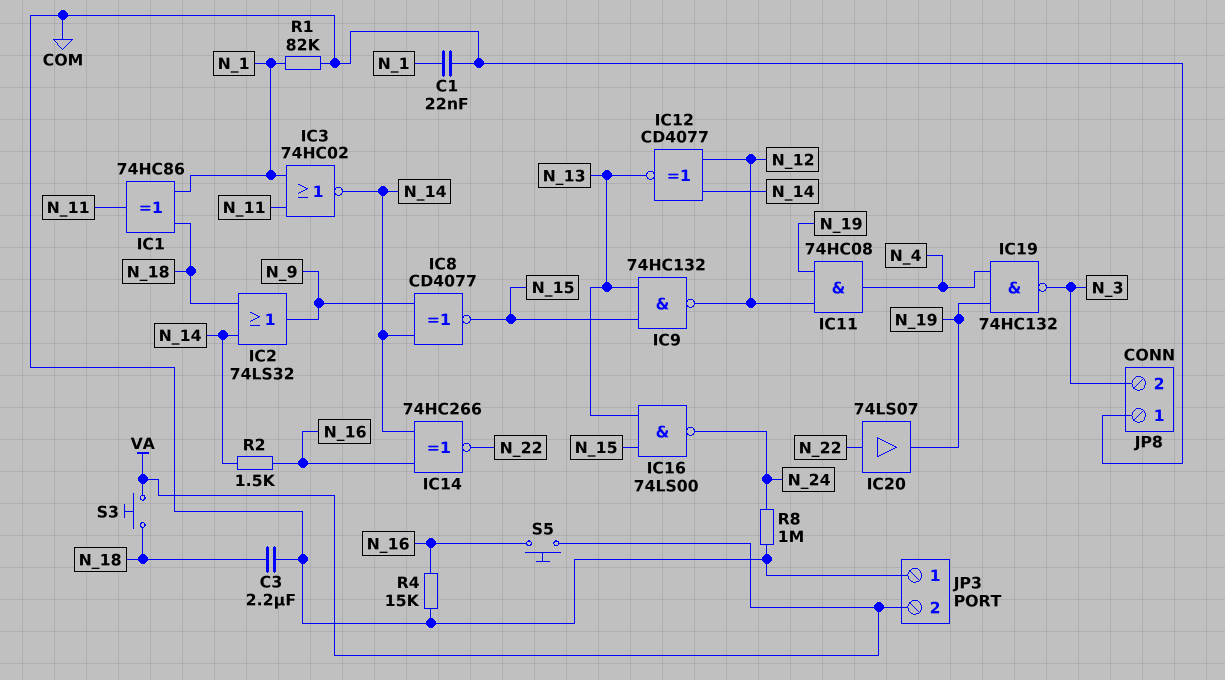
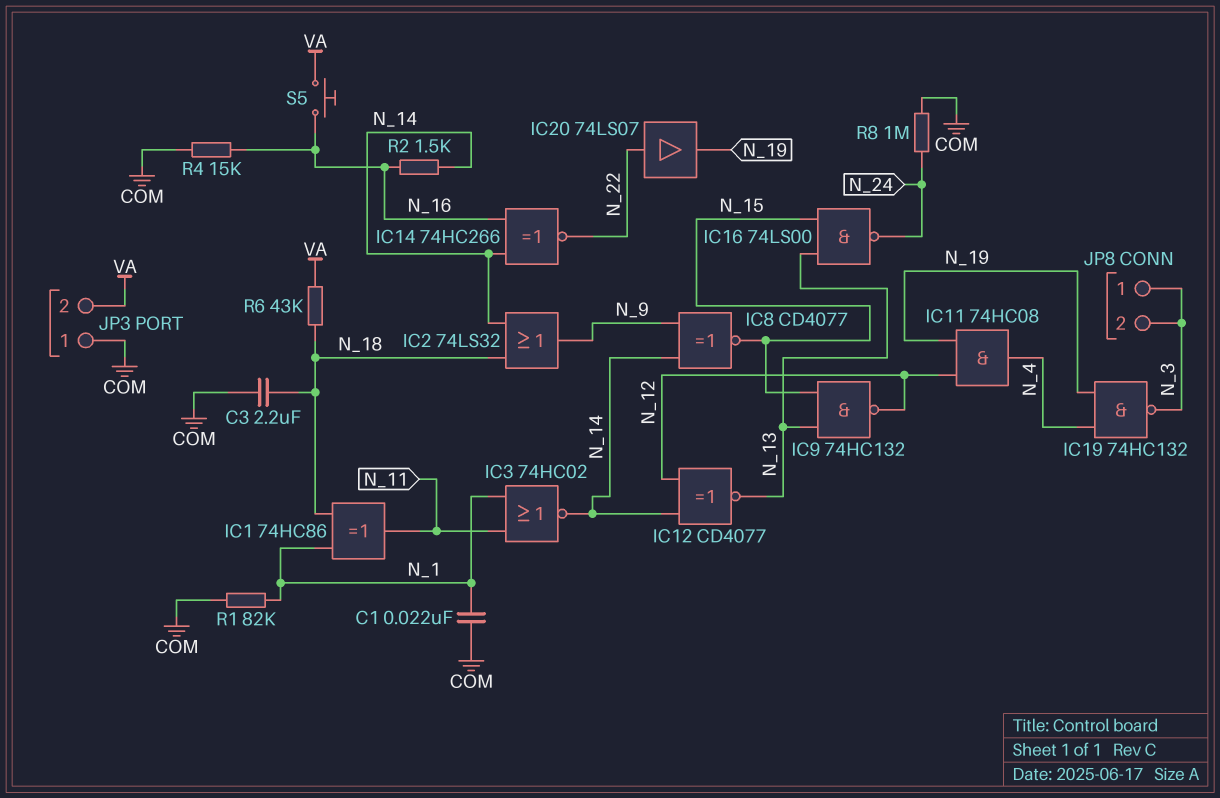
JP8 pin 1: COM -> N_3
R6: none -> 43k (N_18, VA)
S3: button (N_18, VA) -> none

